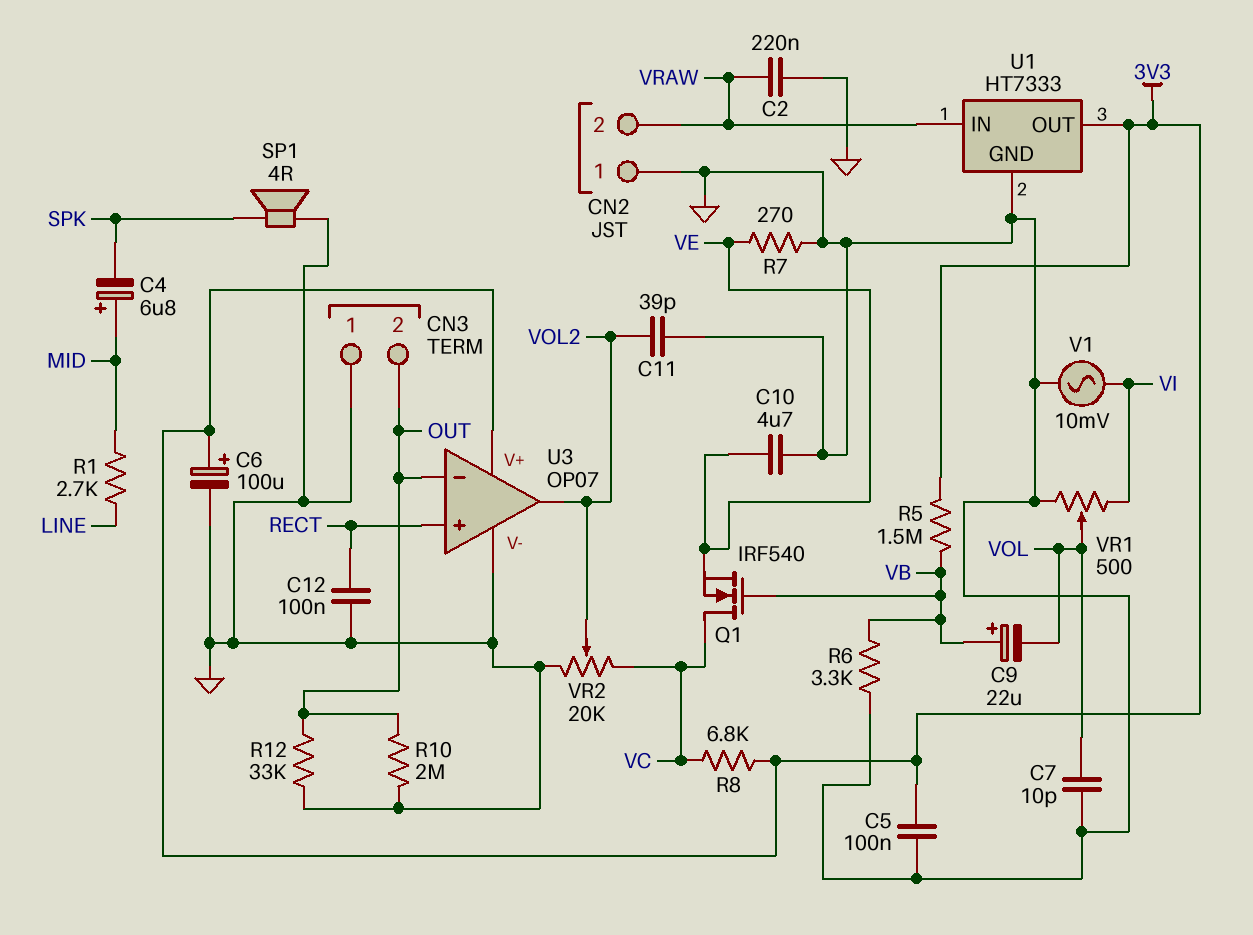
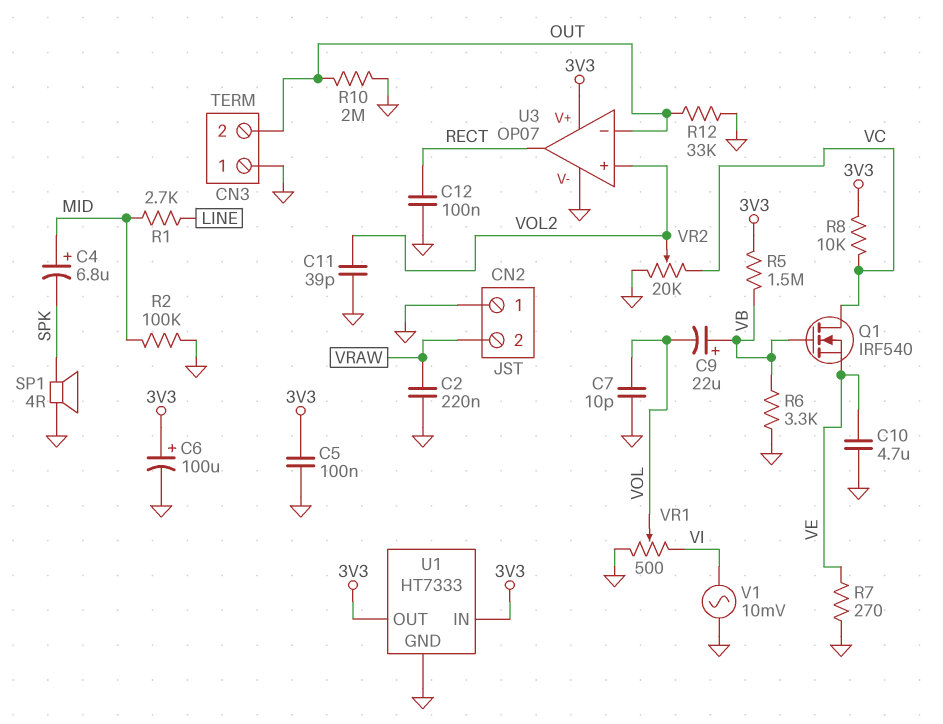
R2: none -> 100k (GND, MID)
R8: 6.8k (3V3, VC) -> 10k (3V3, VC)
U1 pin IN: VRAW -> 3V3
U3 pin in+: RECT -> VOL2
U3 pin out: VOL2 -> RECT

